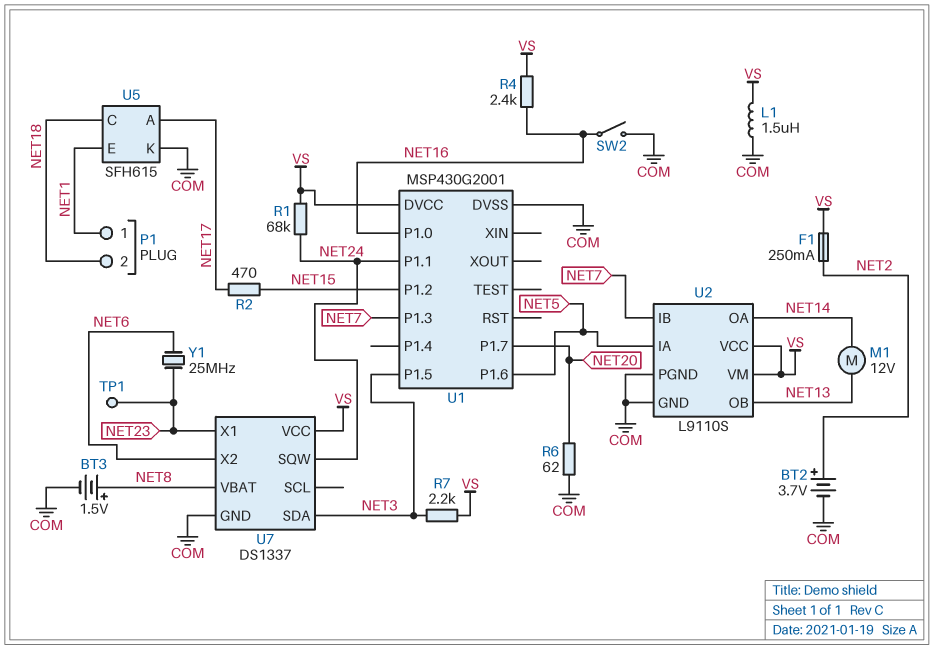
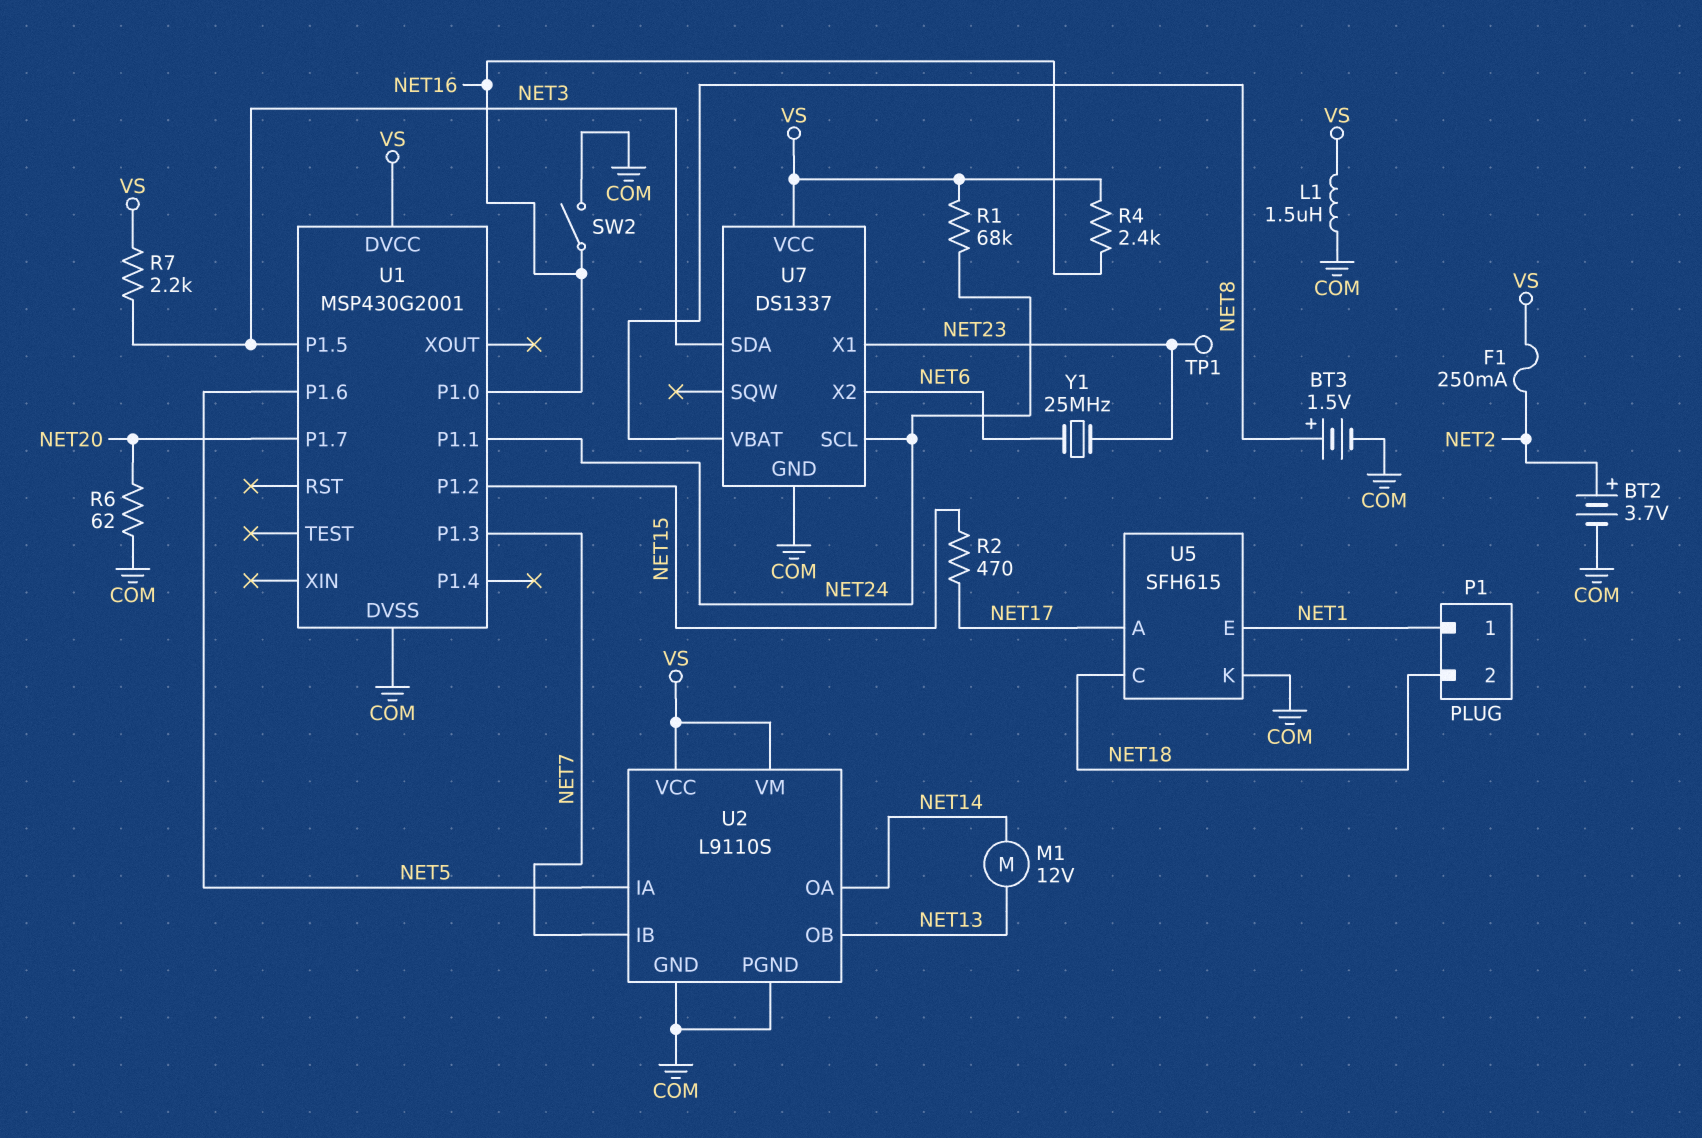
U7 pin SCL: none -> NET24
U7 pin SQW: NET24 -> none

